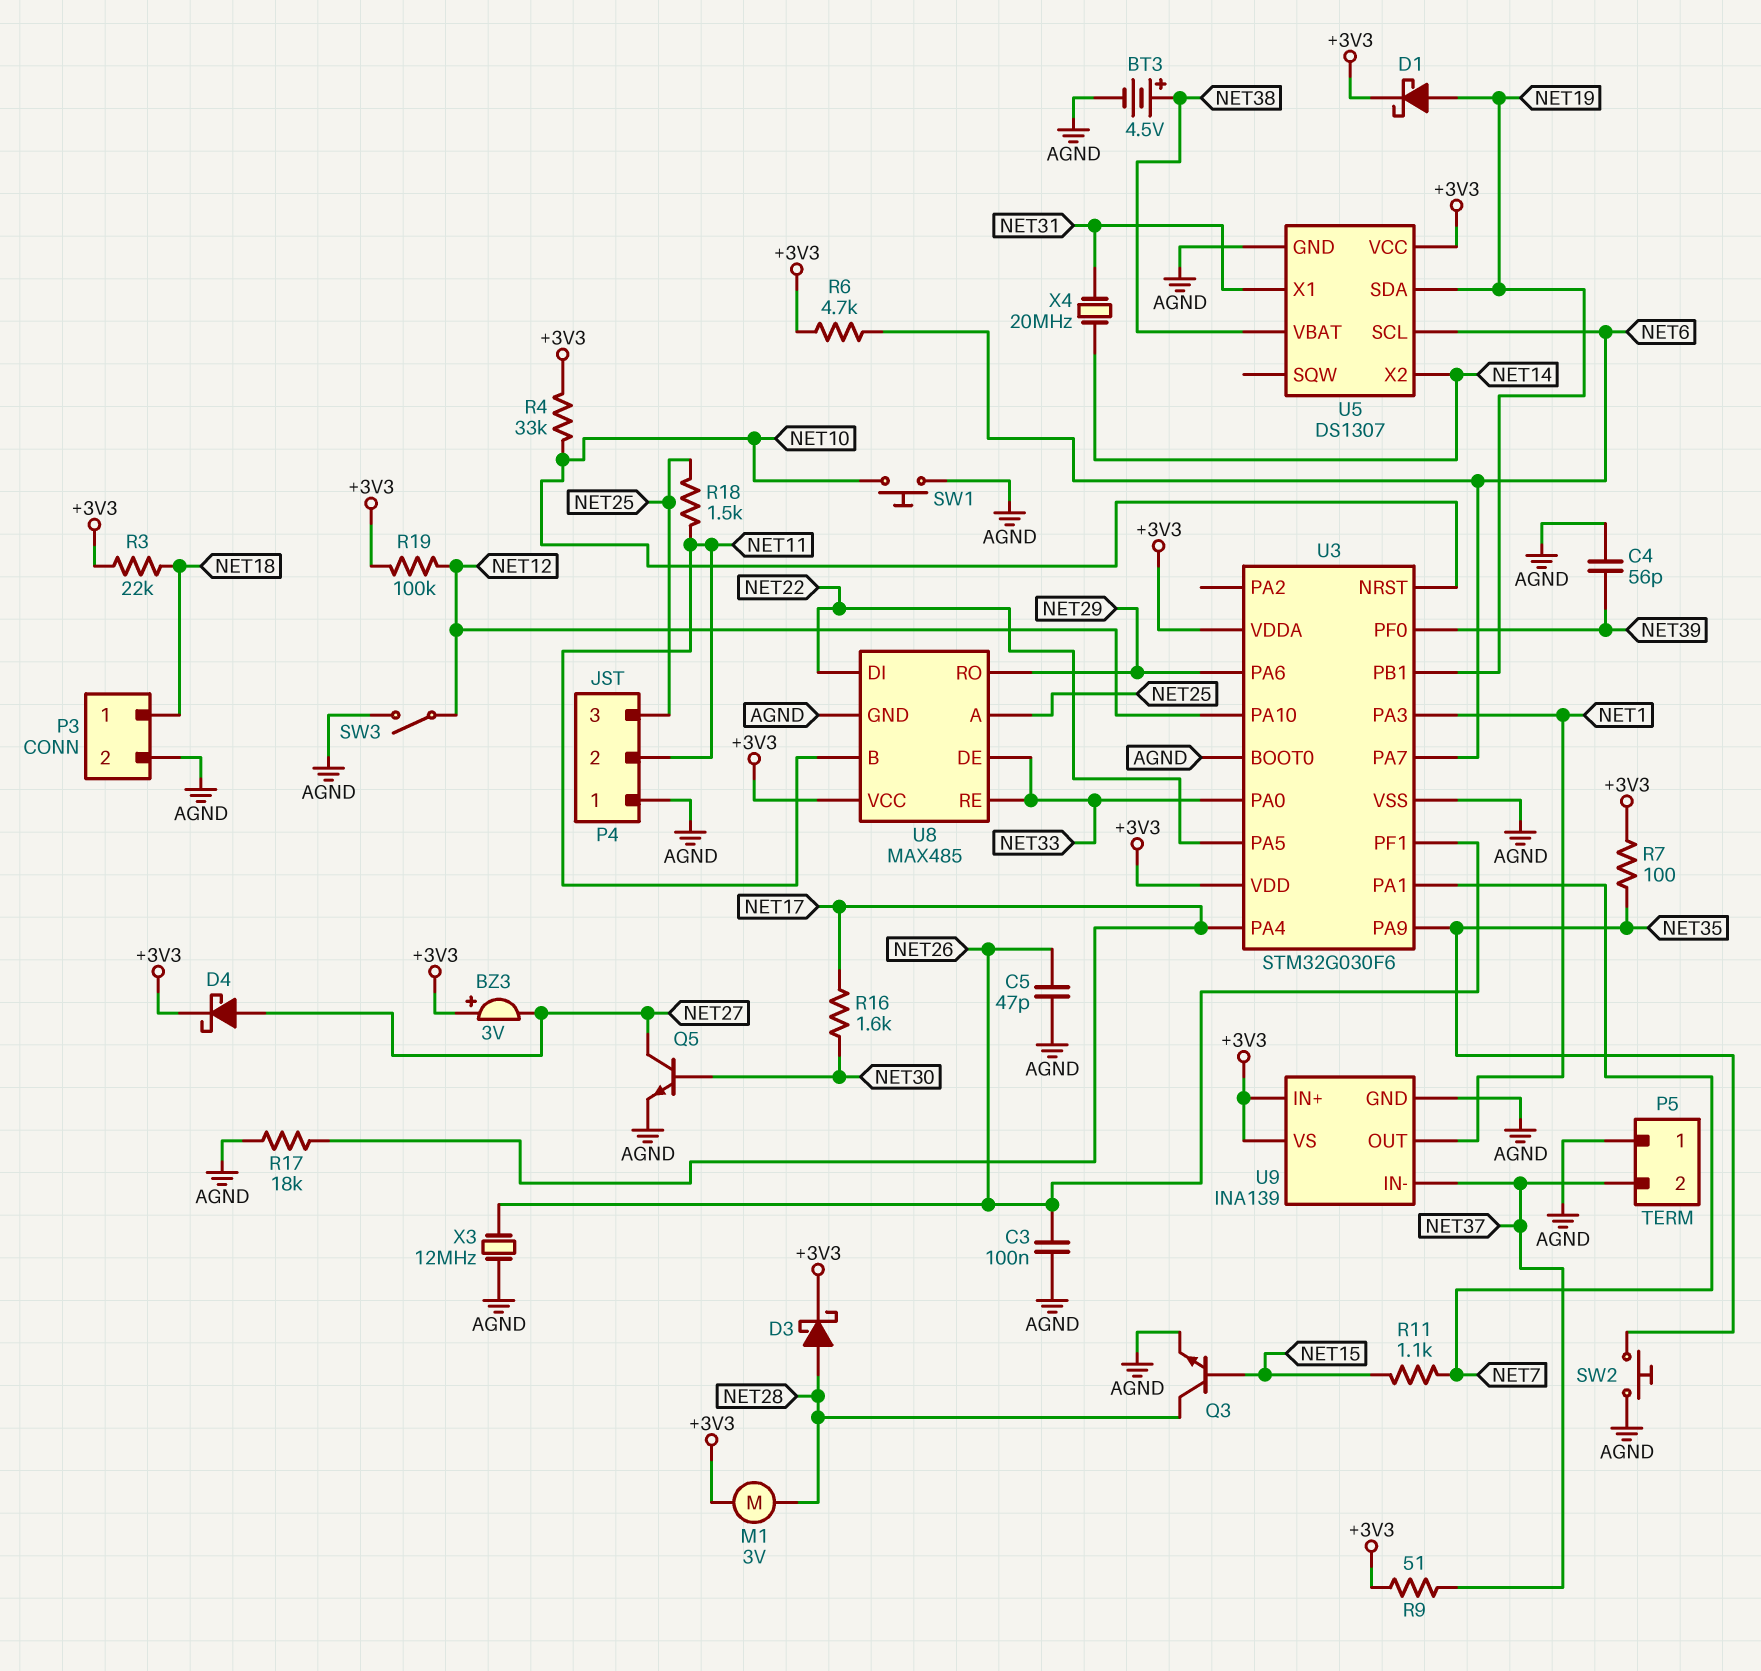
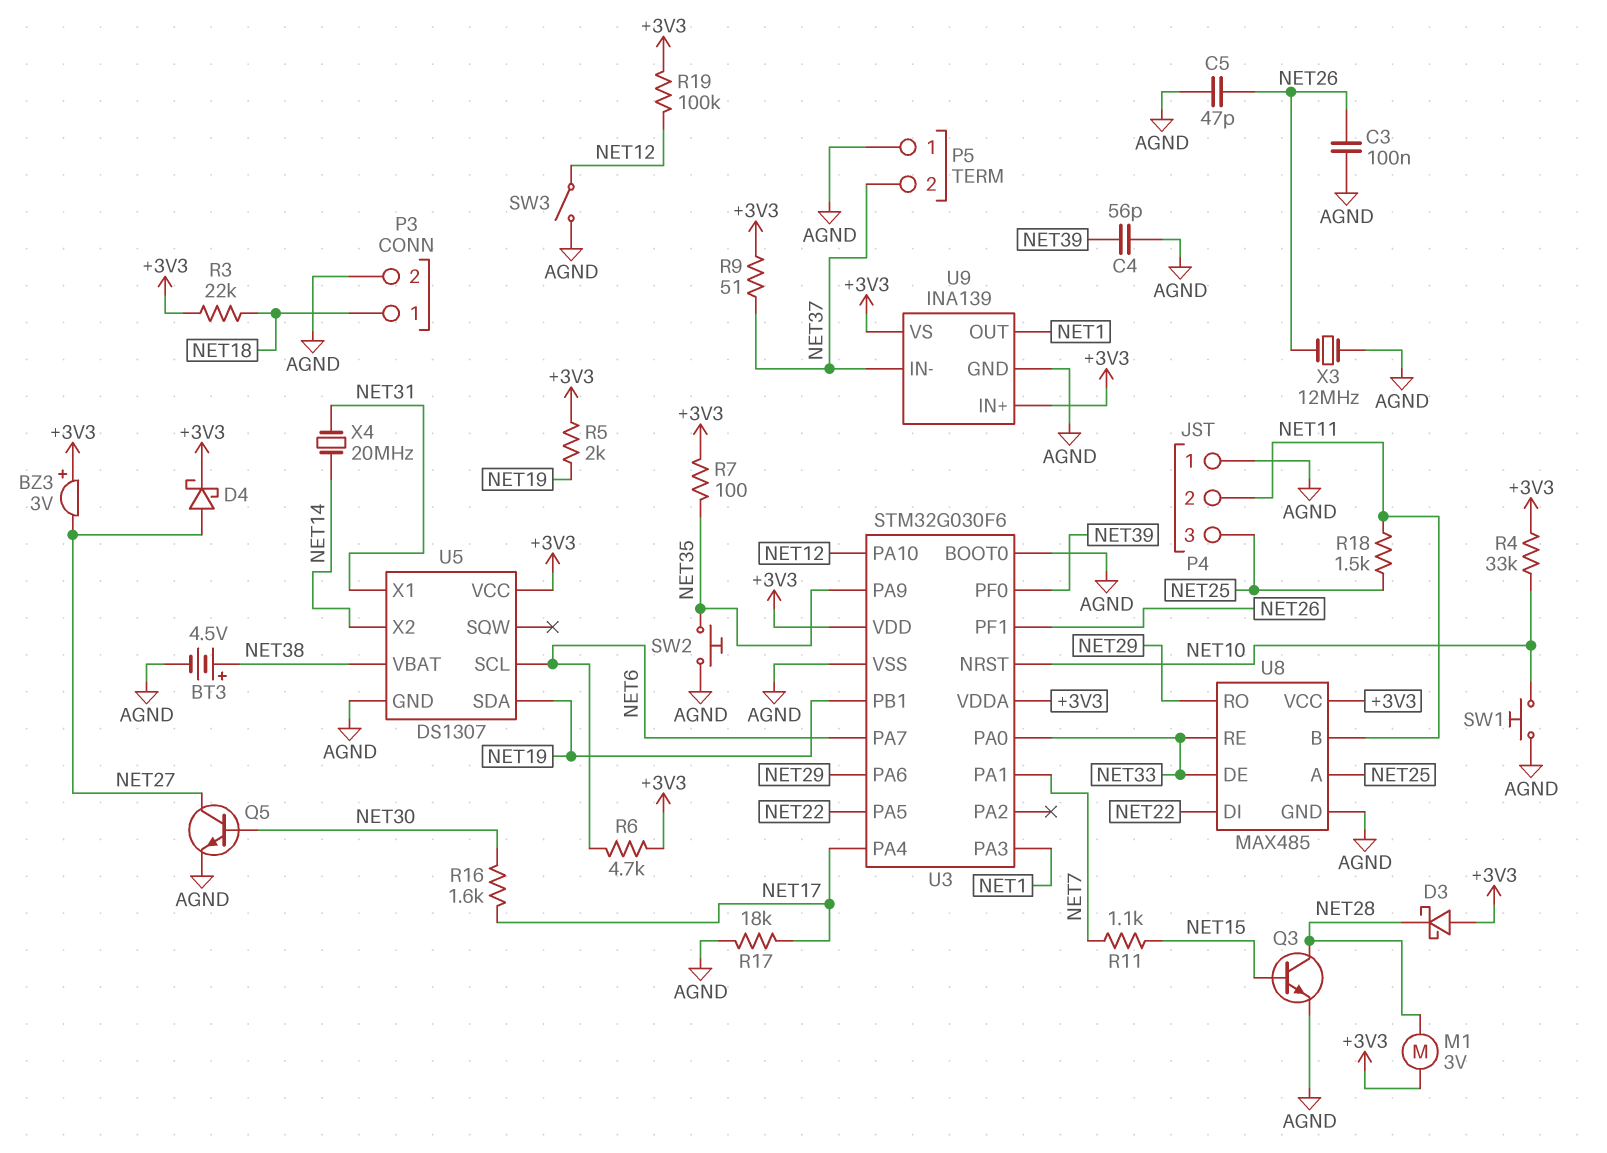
D1: schottky (A NET19, K +3V3) -> none
D3: schottky (A NET28, K +3V3) -> schottky (A +3V3, K NET28)
R5: none -> 2k (+3V3, NET19)

